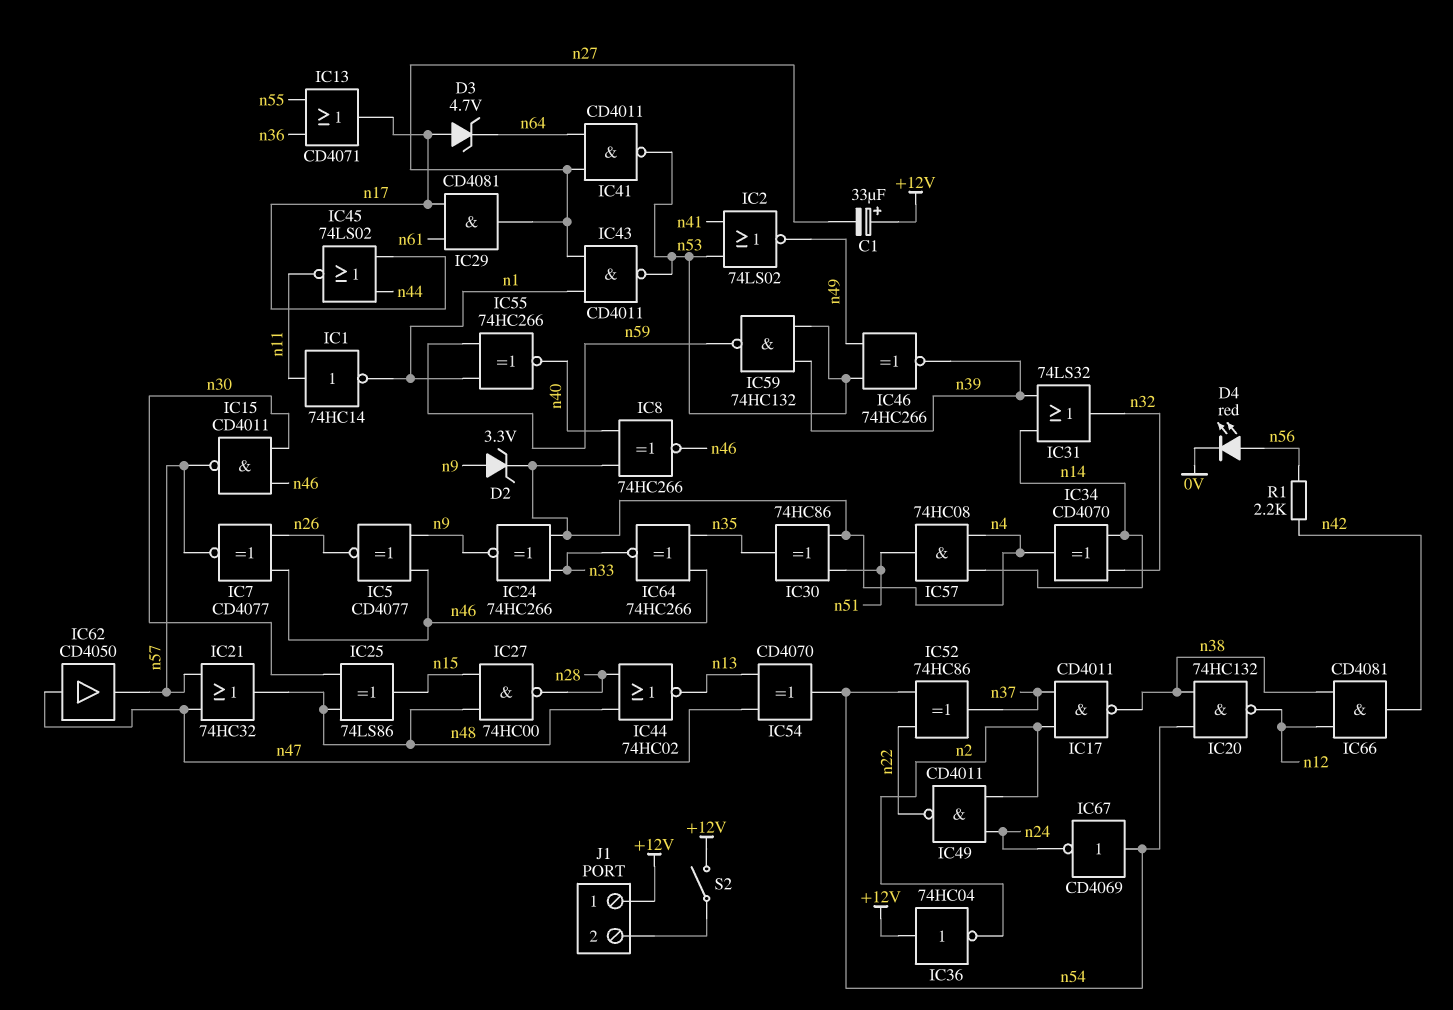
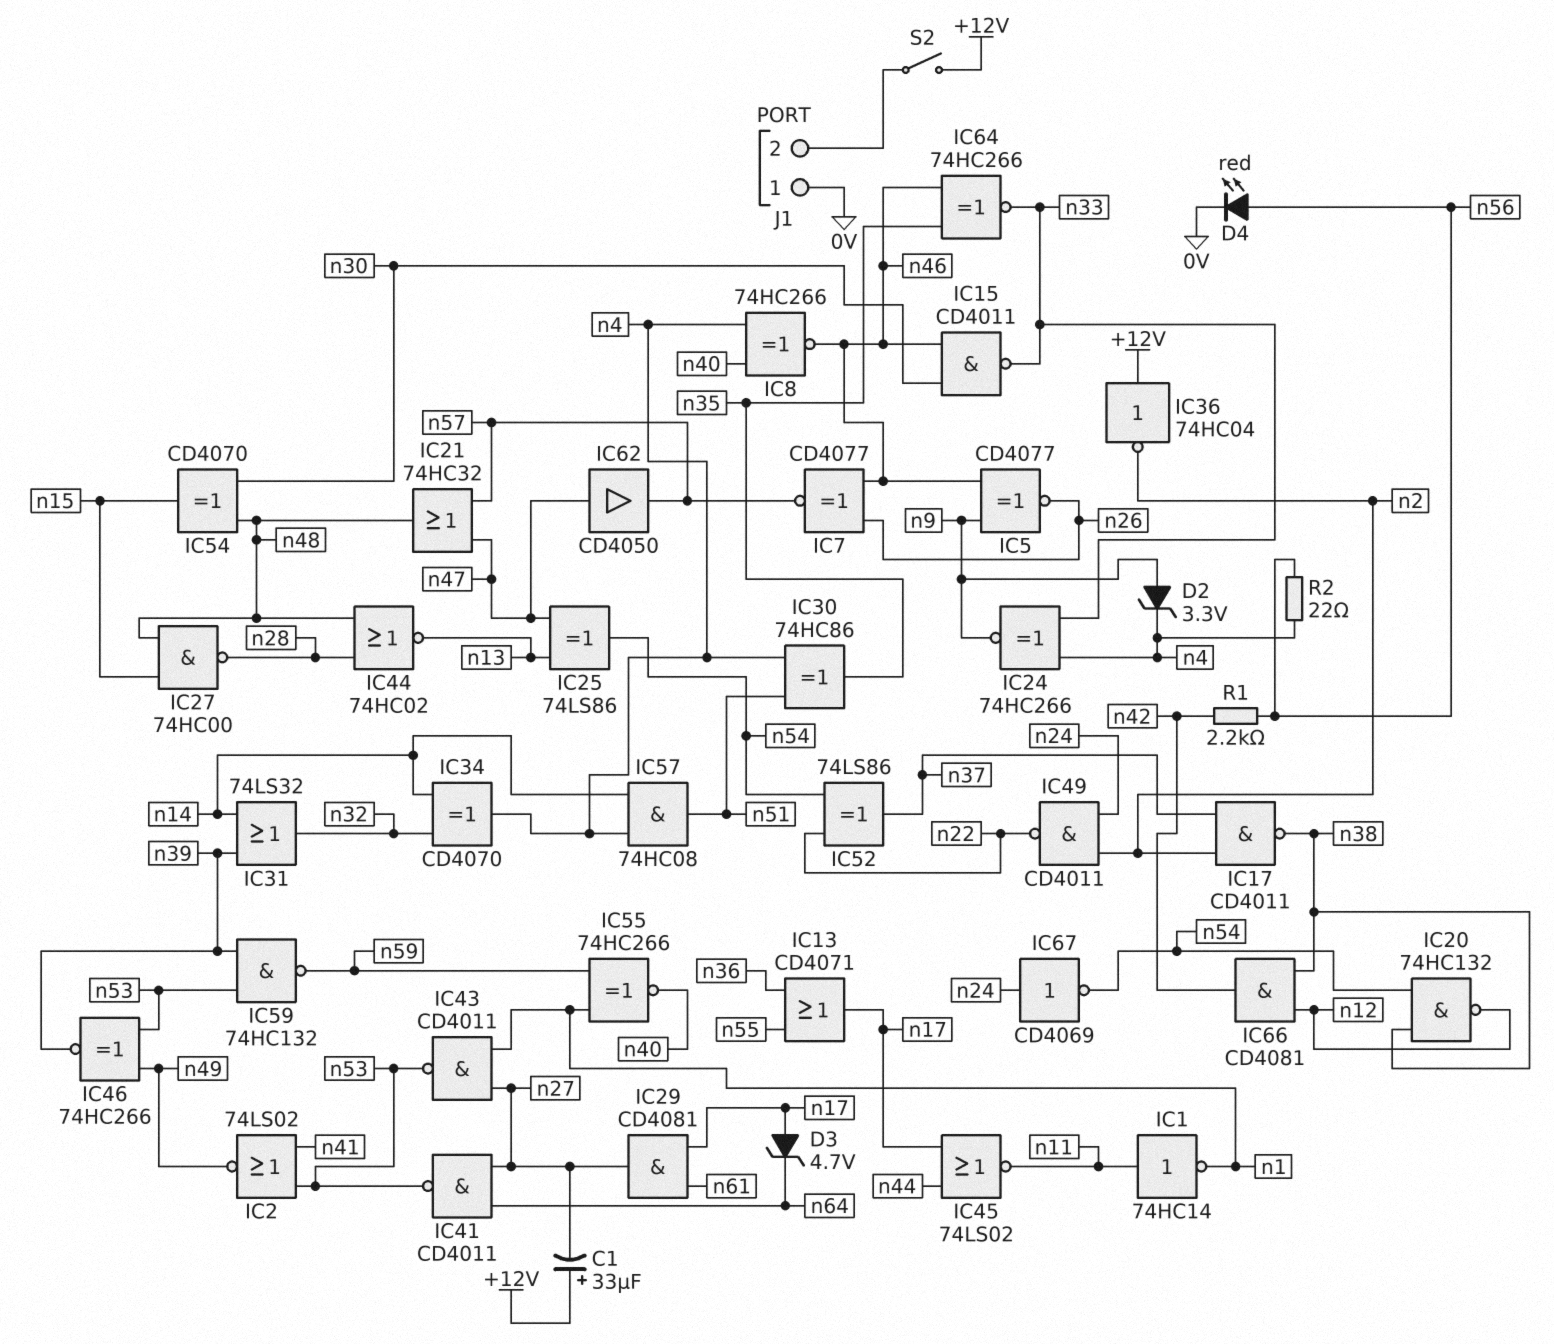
IC15: NAND CD4011 (in n30, in n46, out n57) -> NAND CD4011 (in n30, in n46, out n33)
IC25: XOR 74LS86 (in n30, in n48, out n15) -> XOR 74LS86 (in n13, in n47, out n54)
IC52: XOR 74HC86 (in n22, in n54, out n37) -> XOR 74LS86 (in n22, in n54, out n37)
IC54: XOR CD4070 (in n13, in n47, out n54) -> XOR CD4070 (in n30, in n48, out n15)
IC67: NOT CD4069 (in n54, out n24) -> NOT CD4069 (in n24, out n54)
J1 pin 1: +12V -> 0V
R2: none -> 22 (n4, n56)

